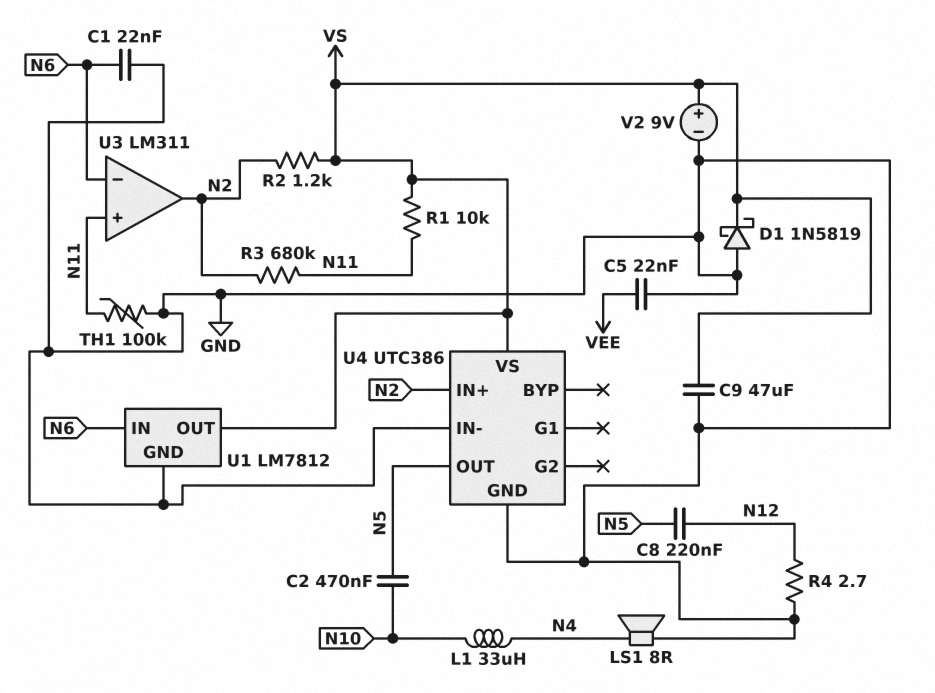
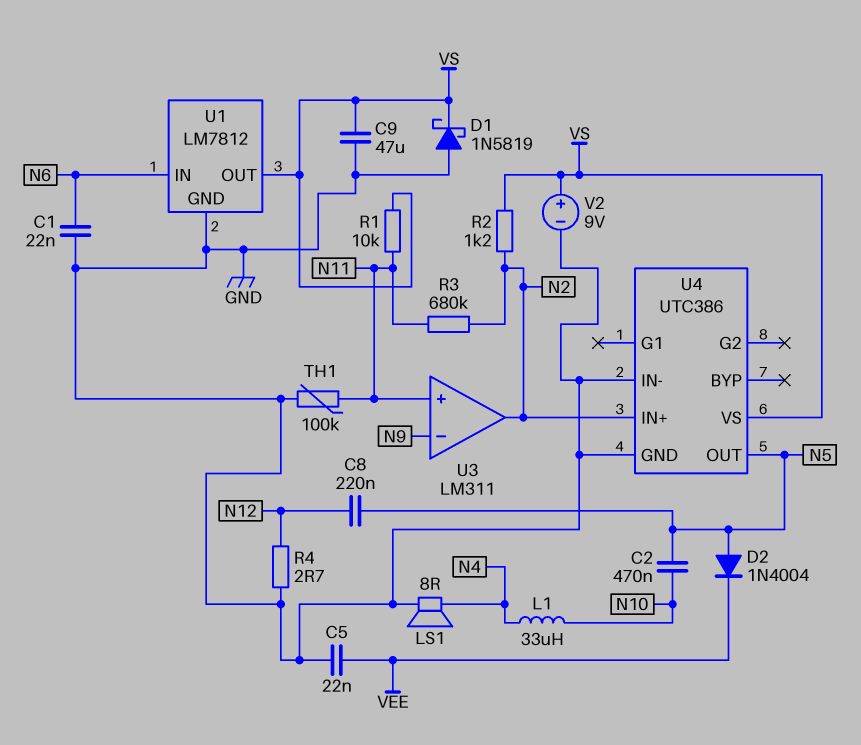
D2: none -> diode 1N4004 (A N5, K VEE)
U3 pin in-: N6 -> N9

